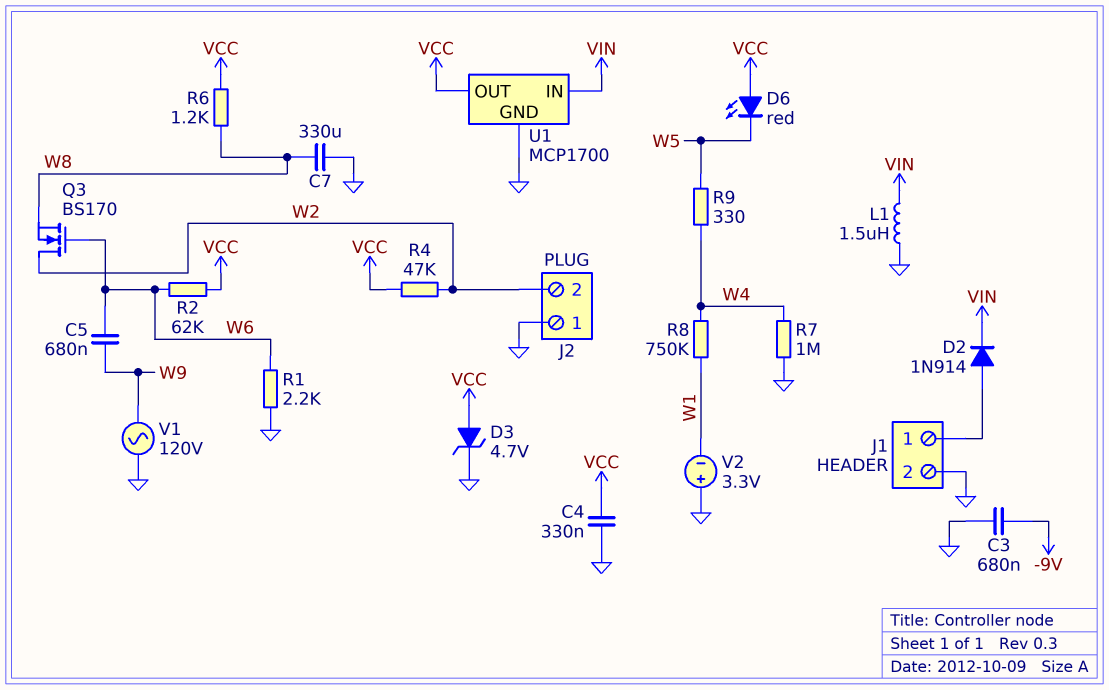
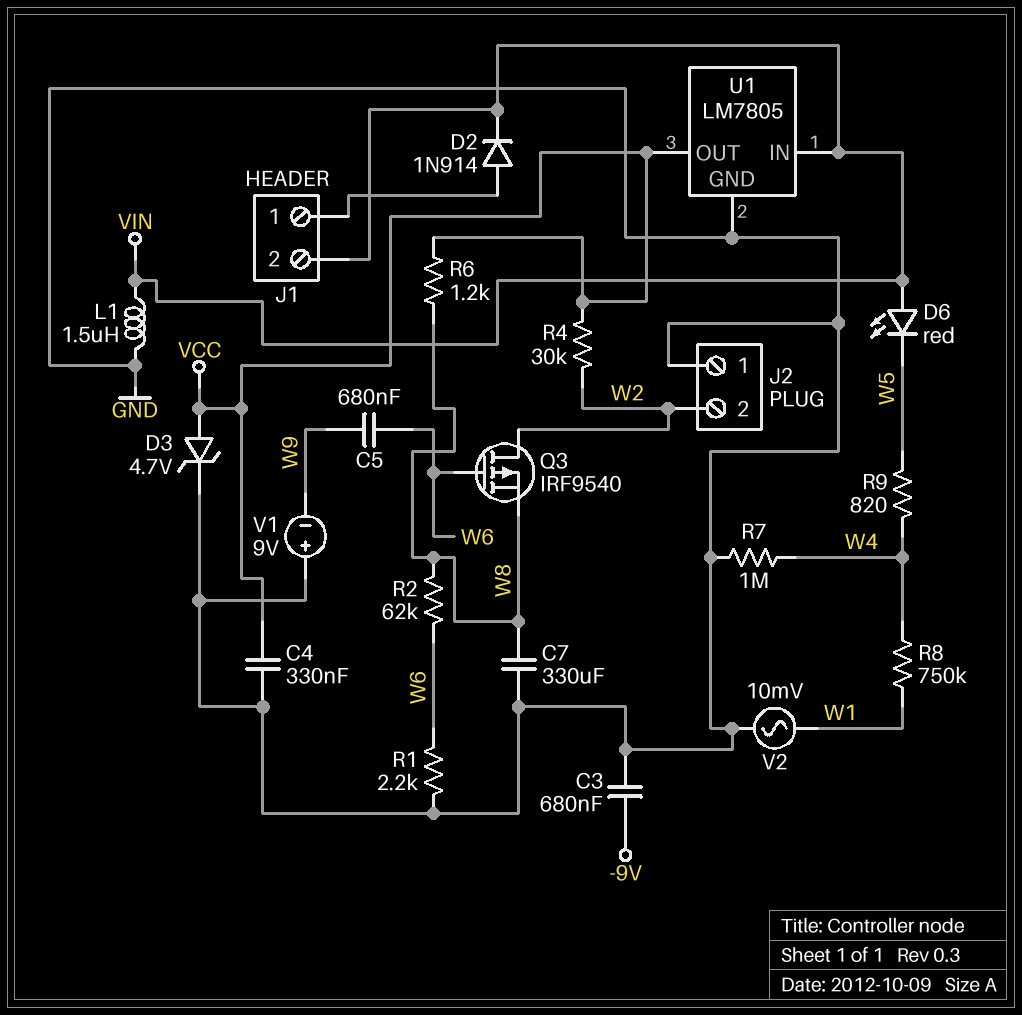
D6: LED red (A VCC, K W5) -> LED red (A VIN, K W5)
J1 pin 2: GND -> VIN
Q3: NMOS BS170 (G W6, D W2, S W8) -> PMOS IRF9540 (G W6, D W2, S W8)
R2: 62k (VCC, W6) -> 62k (W6, W8)
R4: 47k (VCC, W2) -> 30k (VCC, W2)
R9: 330 (W4, W5) -> 820 (W4, W5)
U1: MCP1700 -> LM7805
V1: AC 120V (GND, W9) -> 9V (plus GND, minus W9)
V2: 3.3V (plus GND, minus W1) -> AC 10mV (GND, W1)

